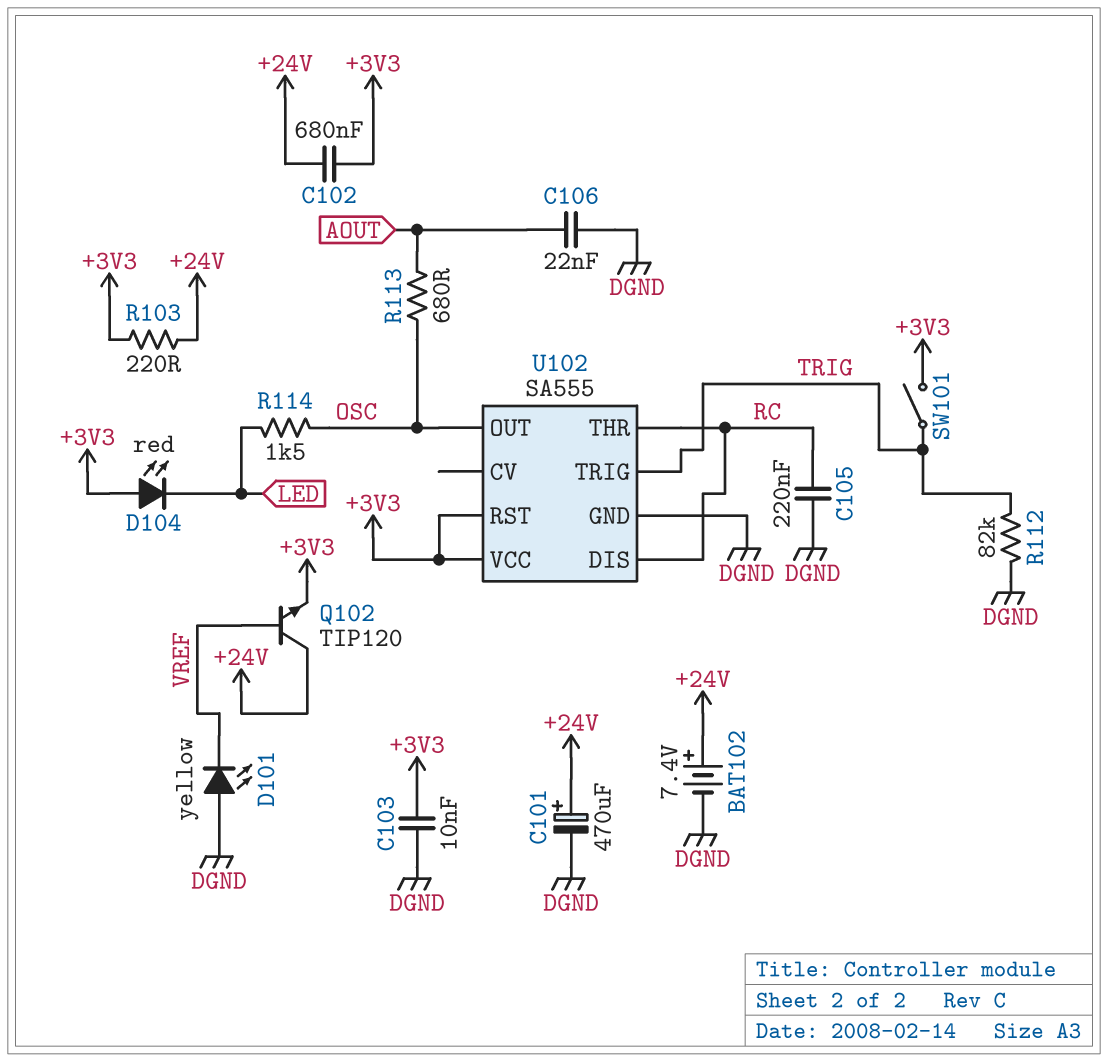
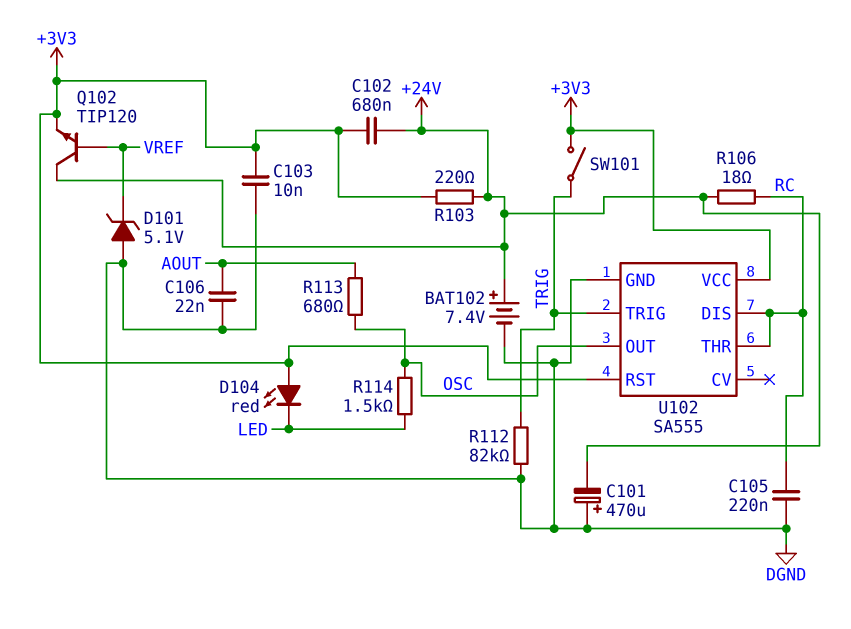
C101: 470uF (plus +24V, minus DGND) -> 470uF (plus DGND, minus +24V)
D101: LED yellow (A DGND, K VREF) -> zener 5.1V (A DGND, K VREF)
R106: none -> 18 (+24V, RC)

